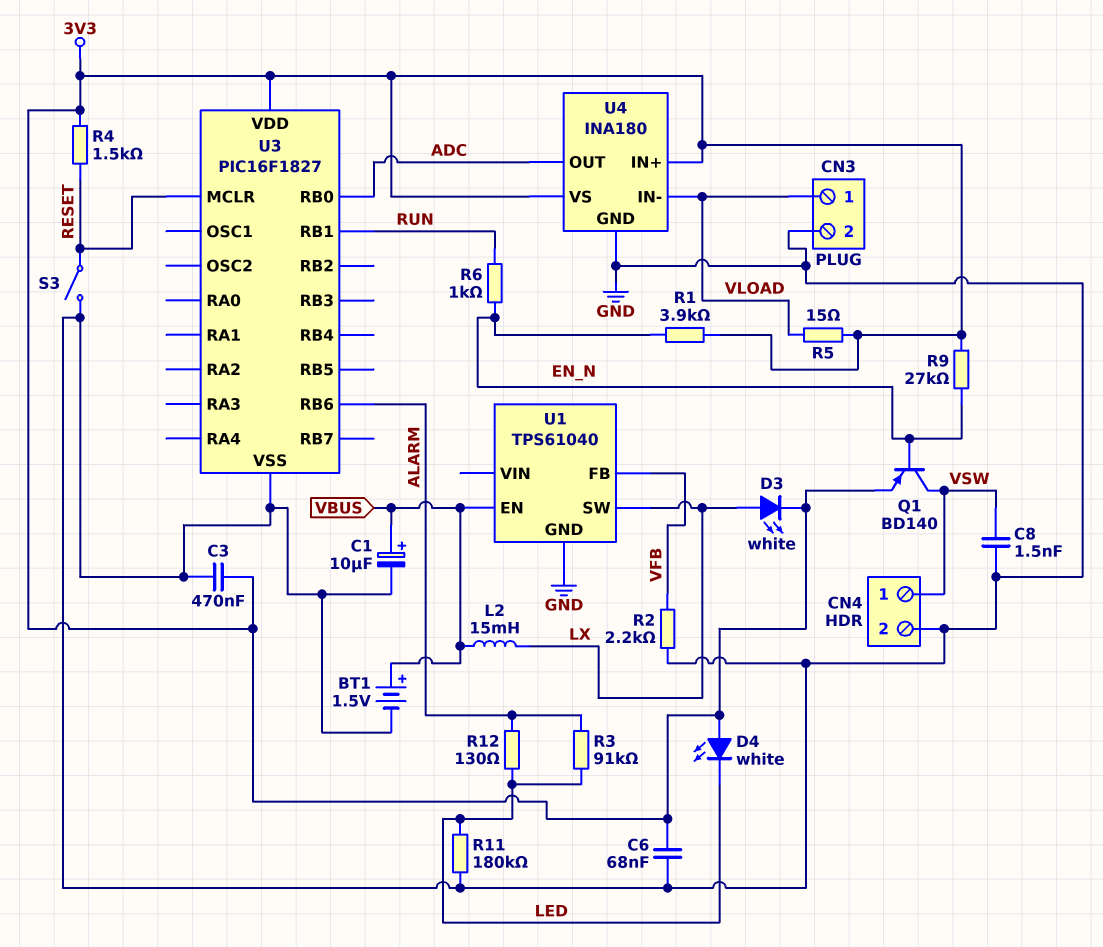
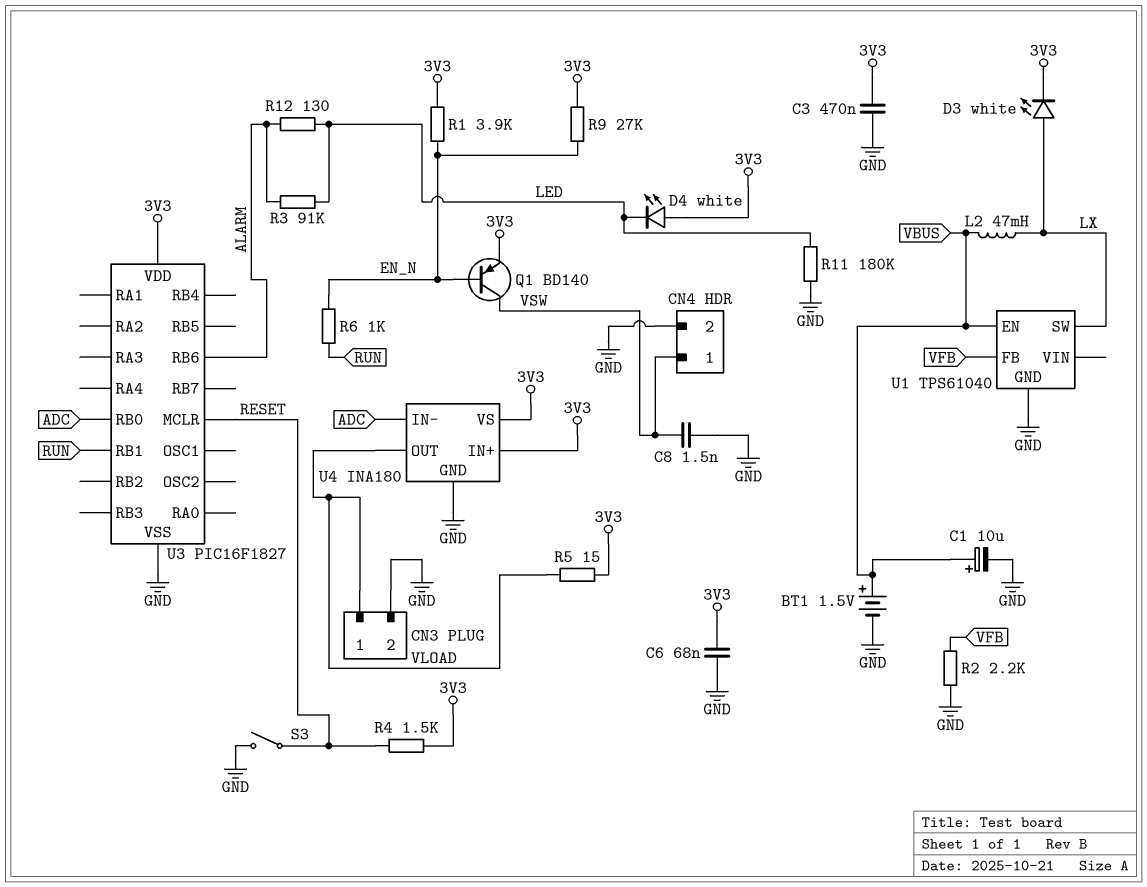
L2: 15mH (LX, VBUS) -> 47mH (LX, VBUS)
U4 pin IN-: VLOAD -> ADC
U4 pin OUT: ADC -> VLOAD

